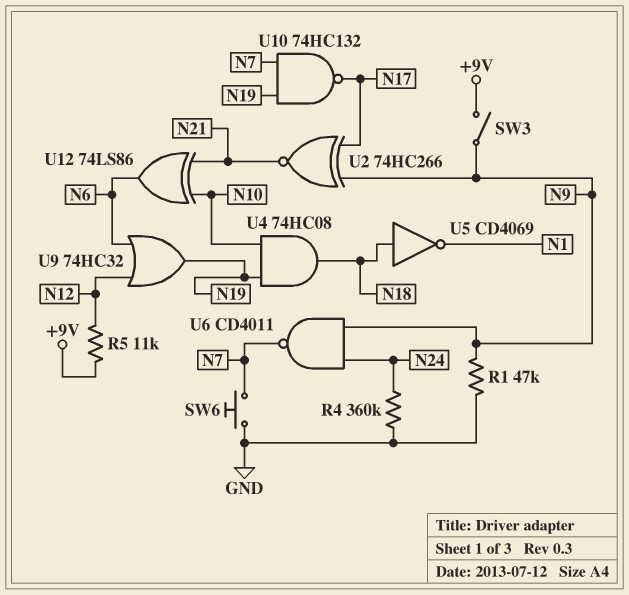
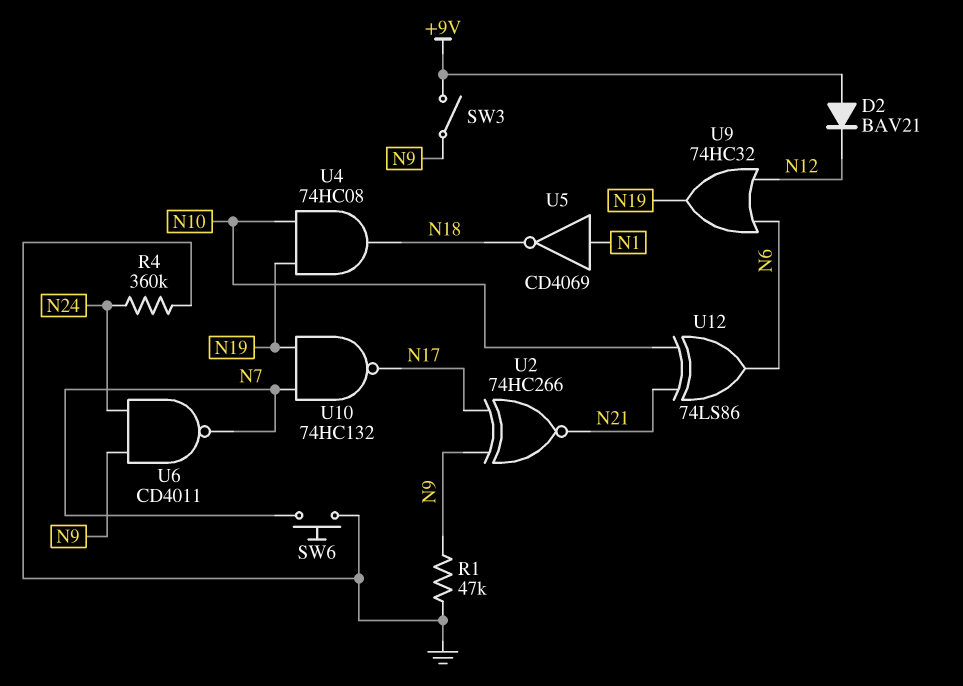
D2: none -> diode BAV21 (A +9V, K N12)
R5: 11k (+9V, N12) -> none
U5: NOT CD4069 (in N18, out N1) -> NOT CD4069 (in N1, out N18)

